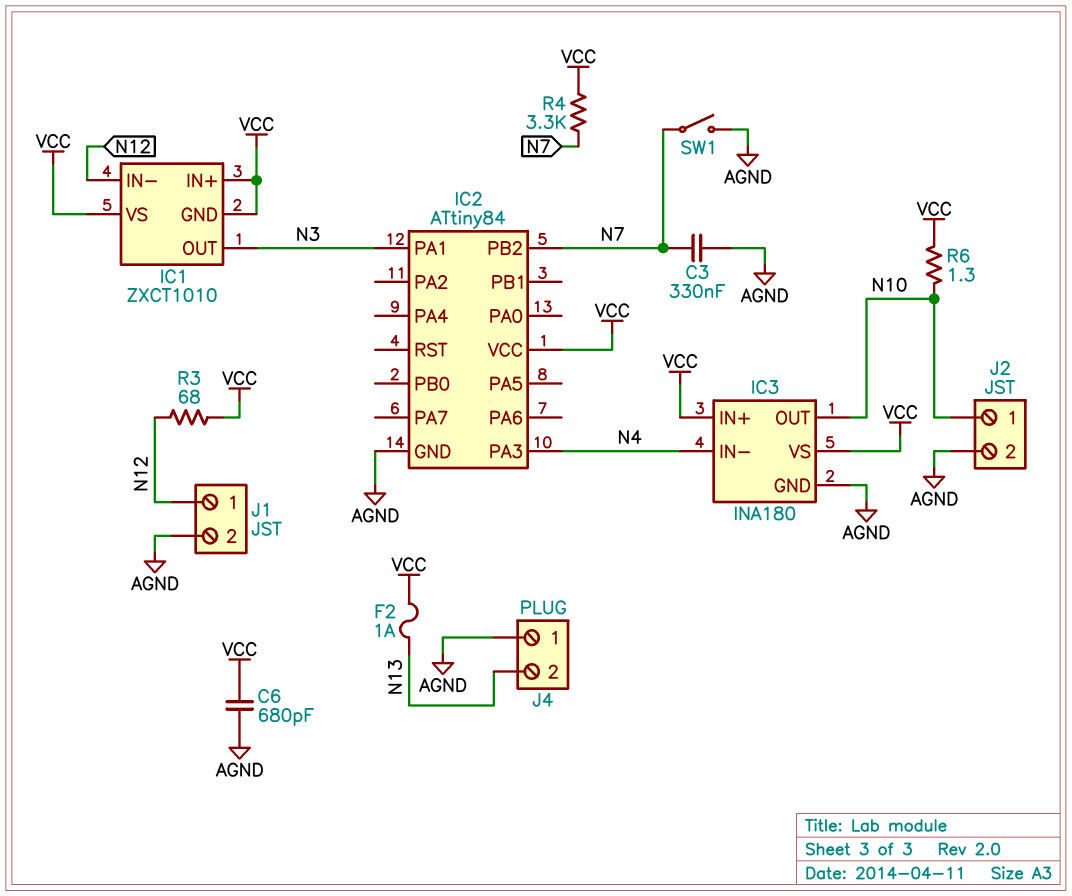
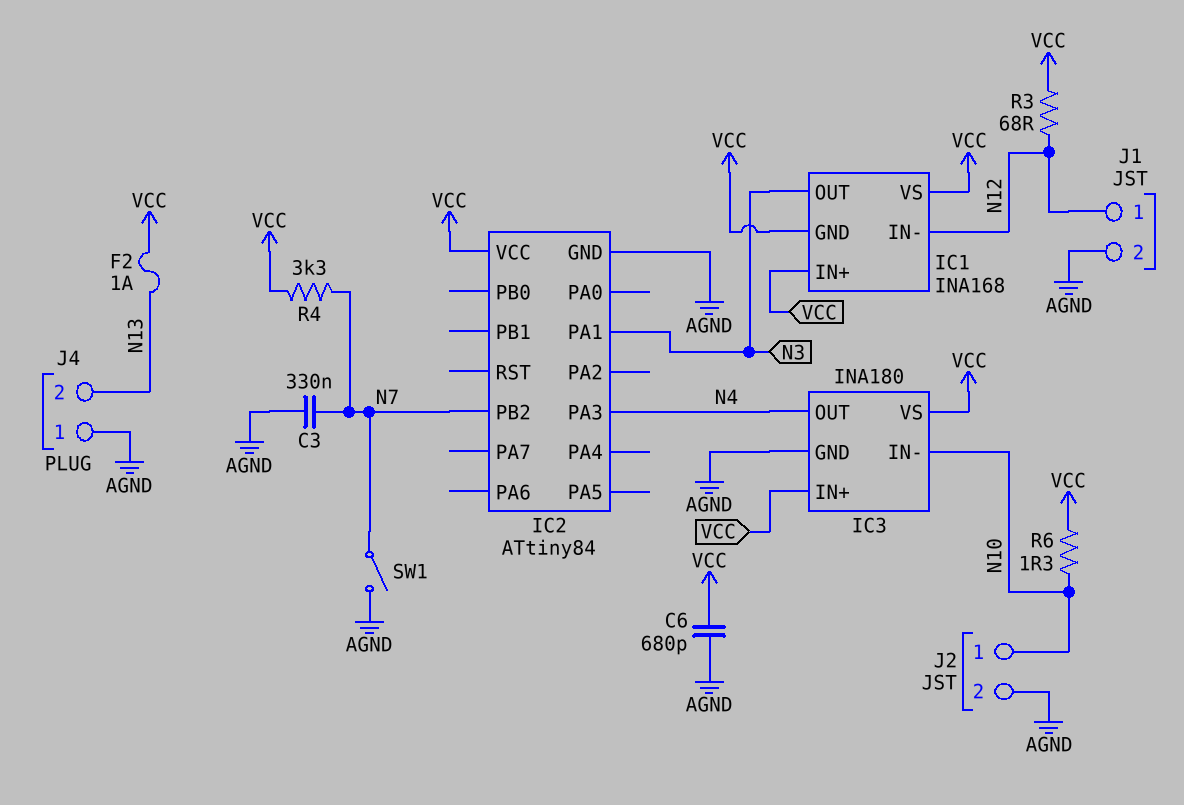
IC1: ZXCT1010 -> INA168
IC3 pin IN-: N4 -> N10
IC3 pin OUT: N10 -> N4

